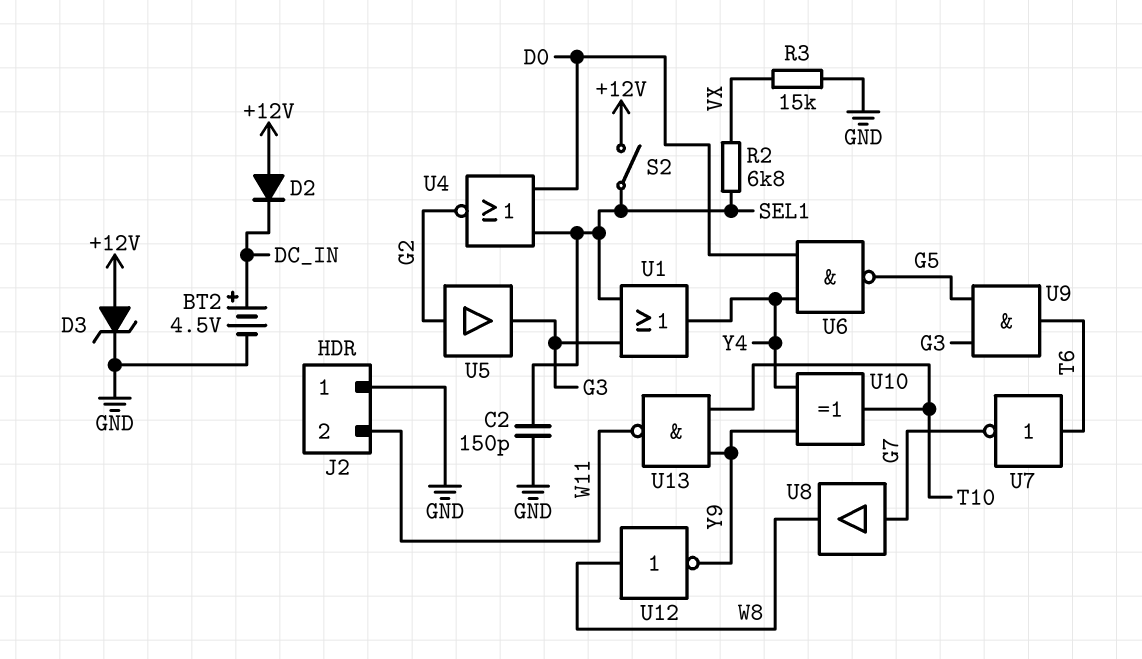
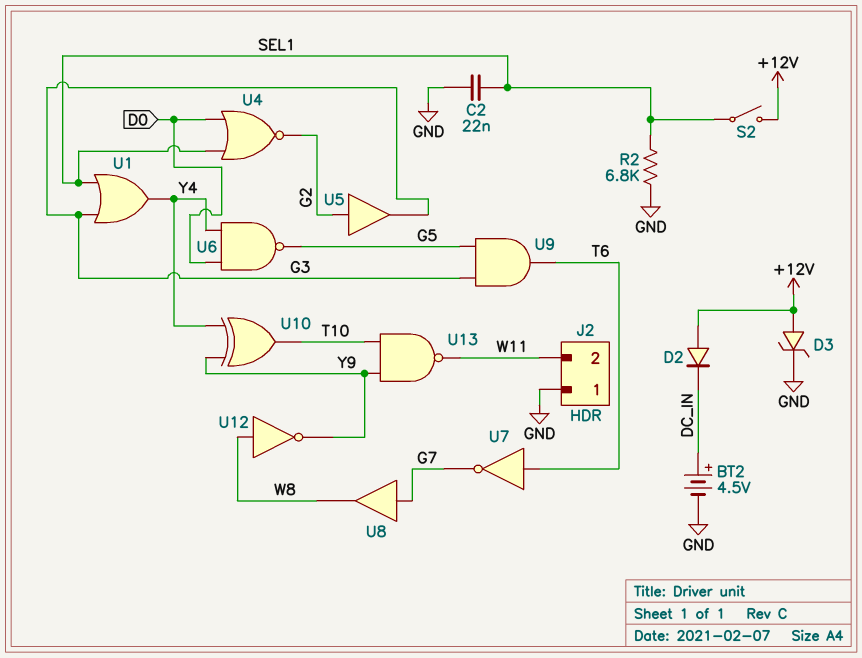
C2: 150pF (GND, SEL1) -> 22nF (GND, SEL1)
R2: 6.8k (SEL1, VX) -> 6.8k (GND, SEL1)
R3: 15k (GND, VX) -> none

